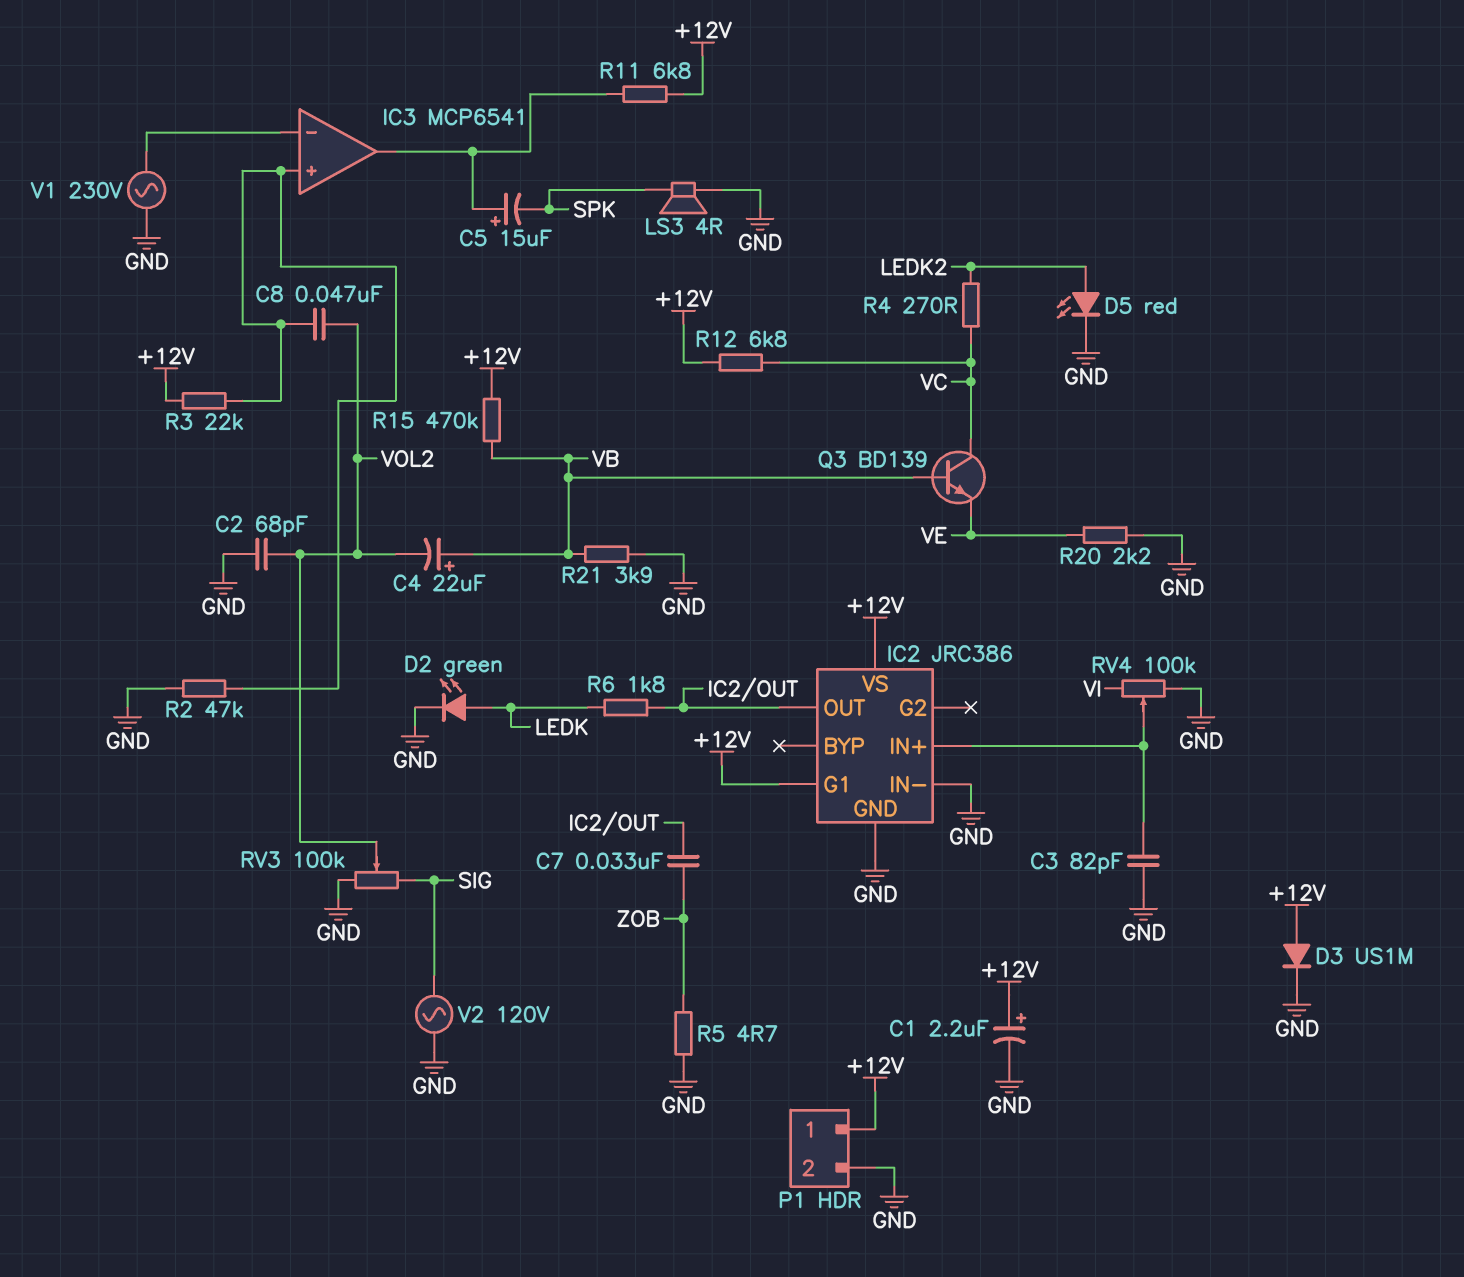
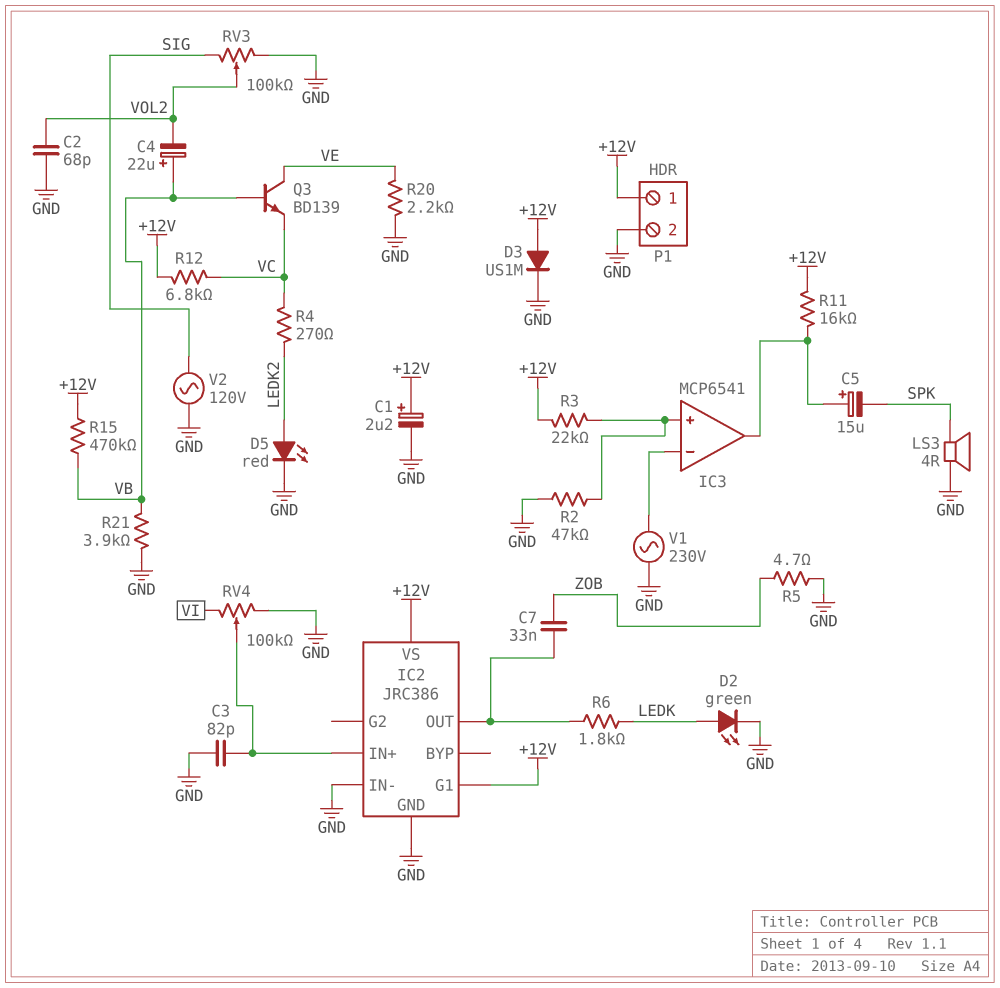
C8: 47nF (IC3/in+, VOL2) -> none
Q3: NPN BD139 (B VB, C VC, E VE) -> NPN BD139 (B VB, C VE, E VC)
R11: 6.8k (+12V, IC3/out) -> 16k (+12V, IC3/out)

